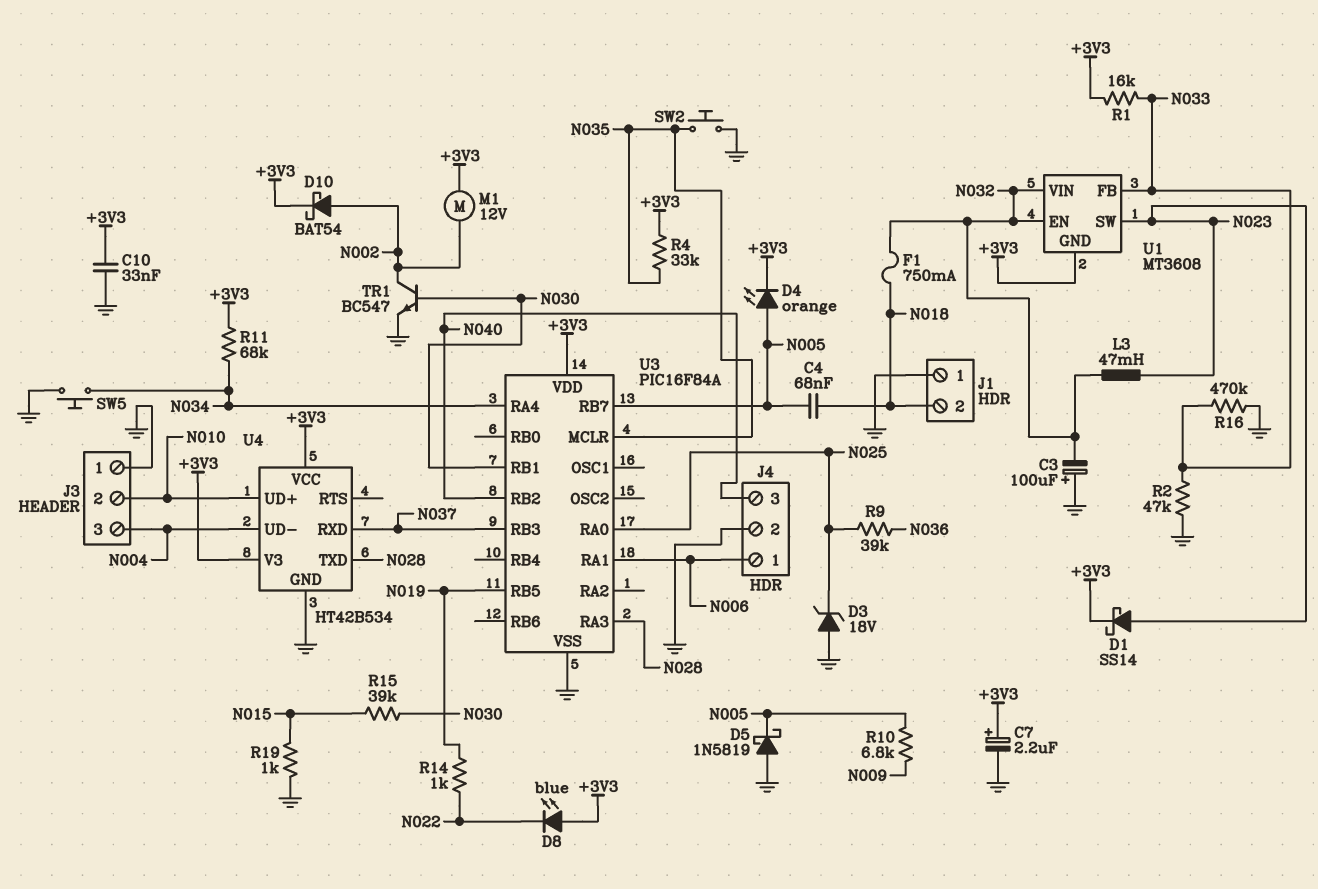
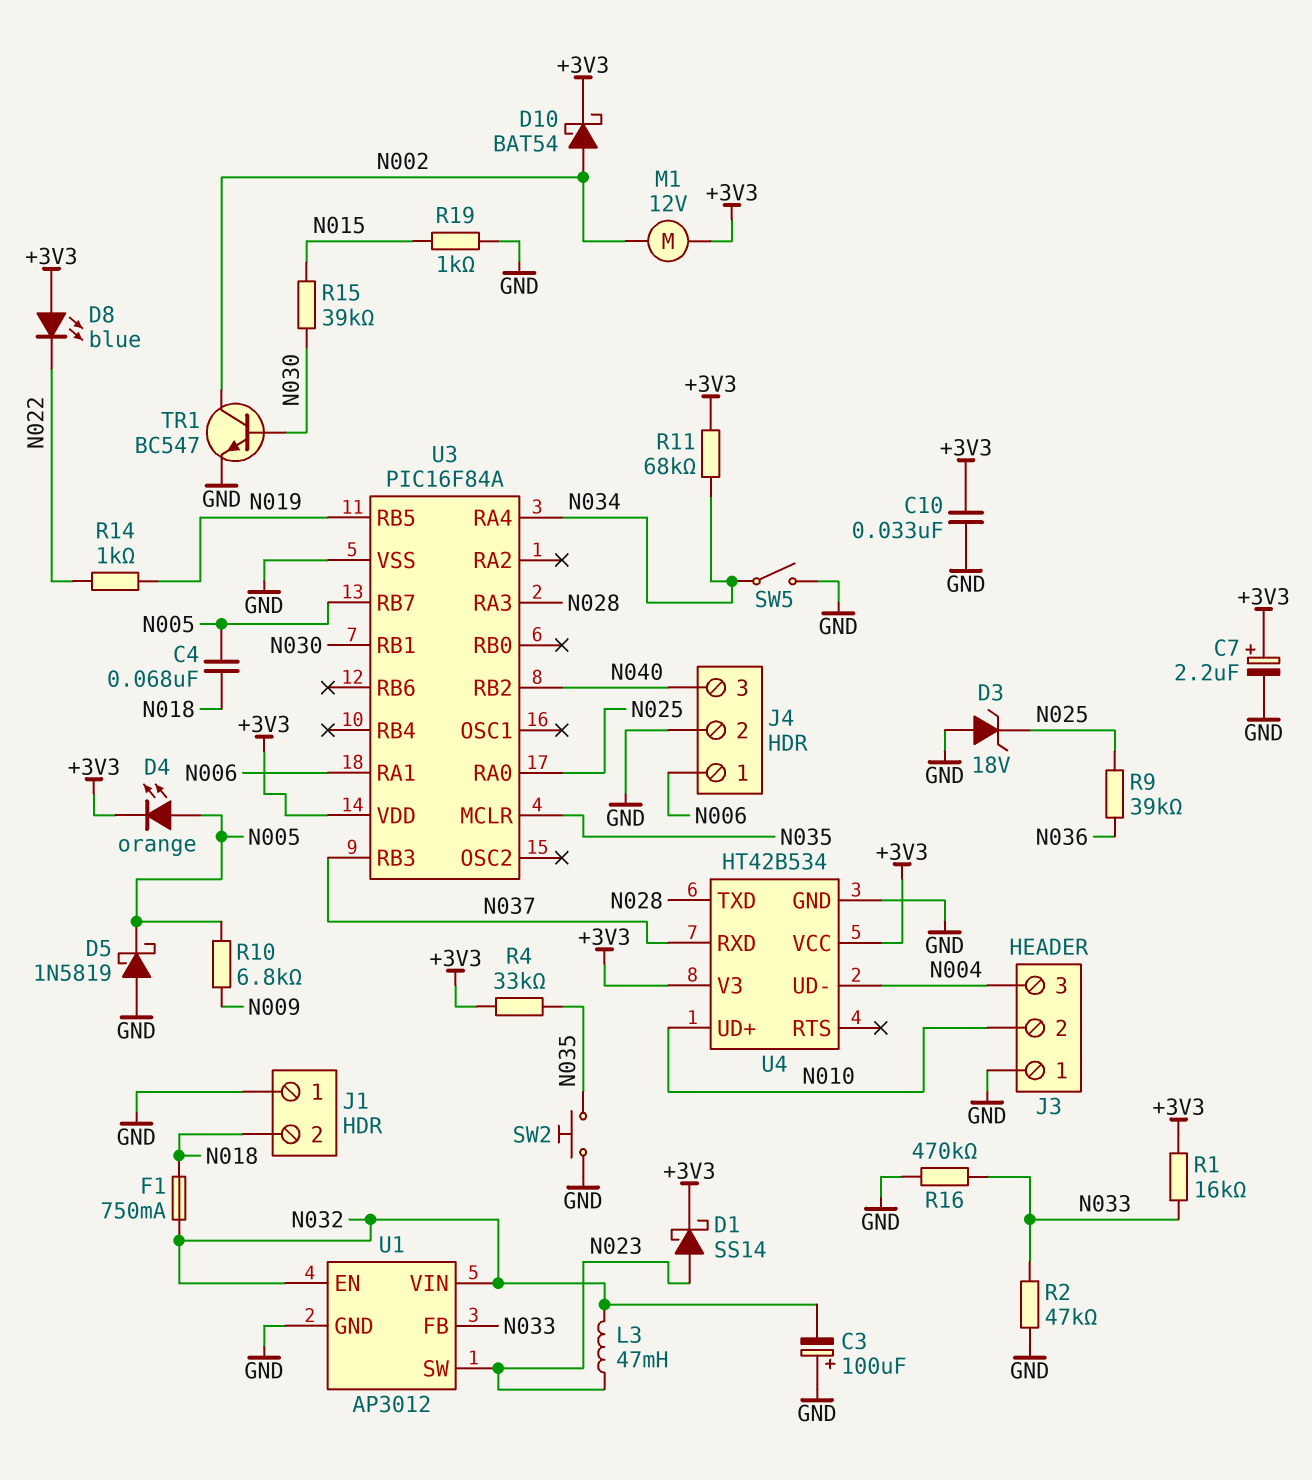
SW5: button (GND, N034) -> switch (GND, N034)
U1: MT3608 -> AP3012
U1 pin GND: +3V3 -> GND

